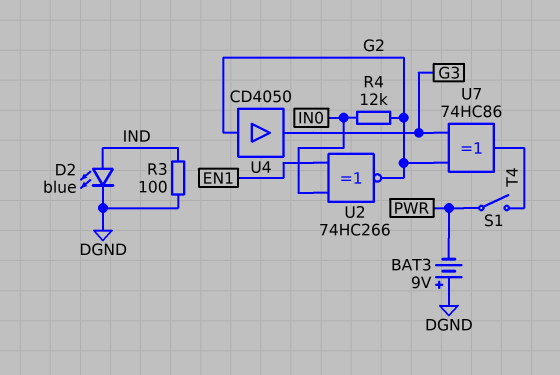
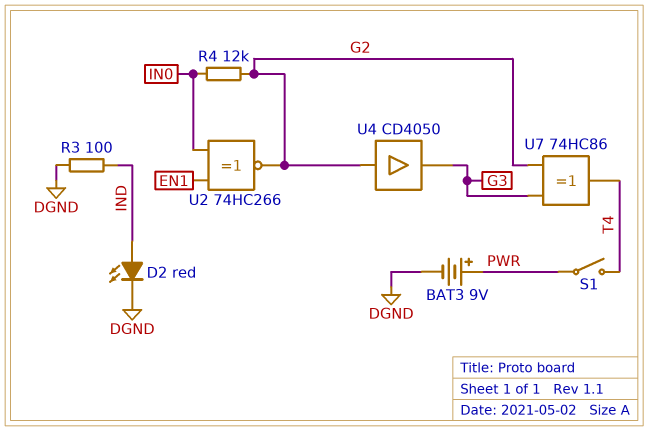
BAT3: 9V (plus DGND, minus PWR) -> 9V (plus PWR, minus DGND)
D2: LED blue (A IND, K DGND) -> LED red (A IND, K DGND)

